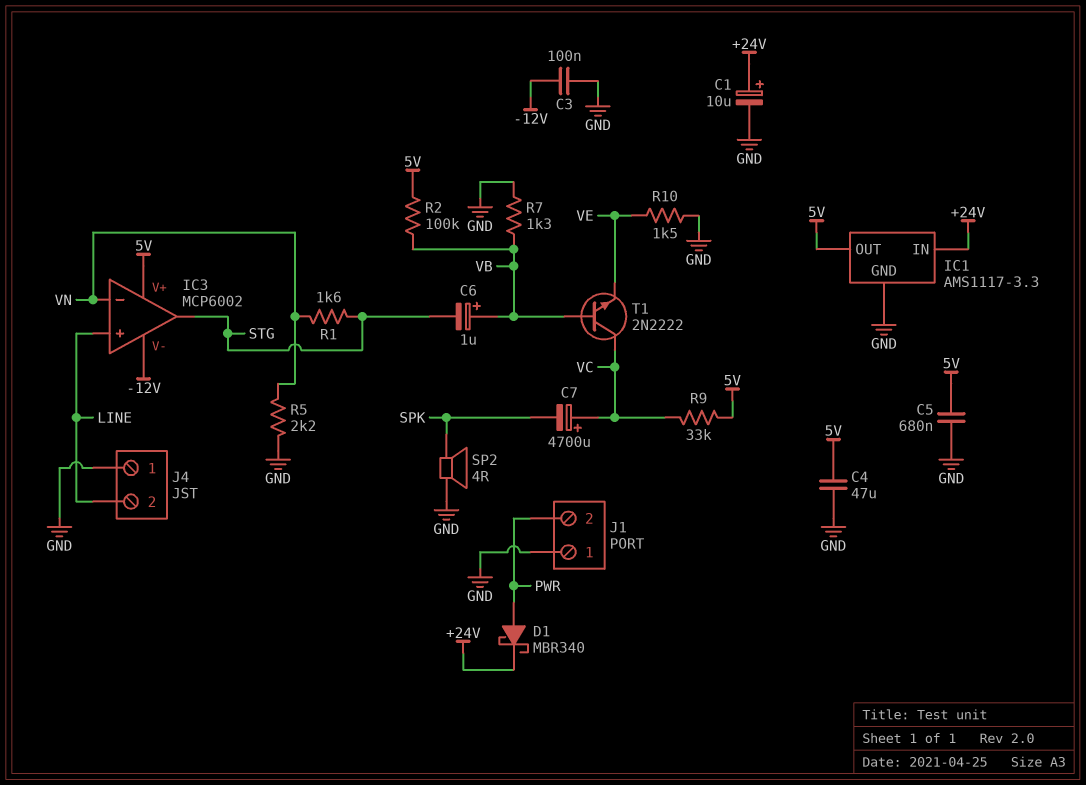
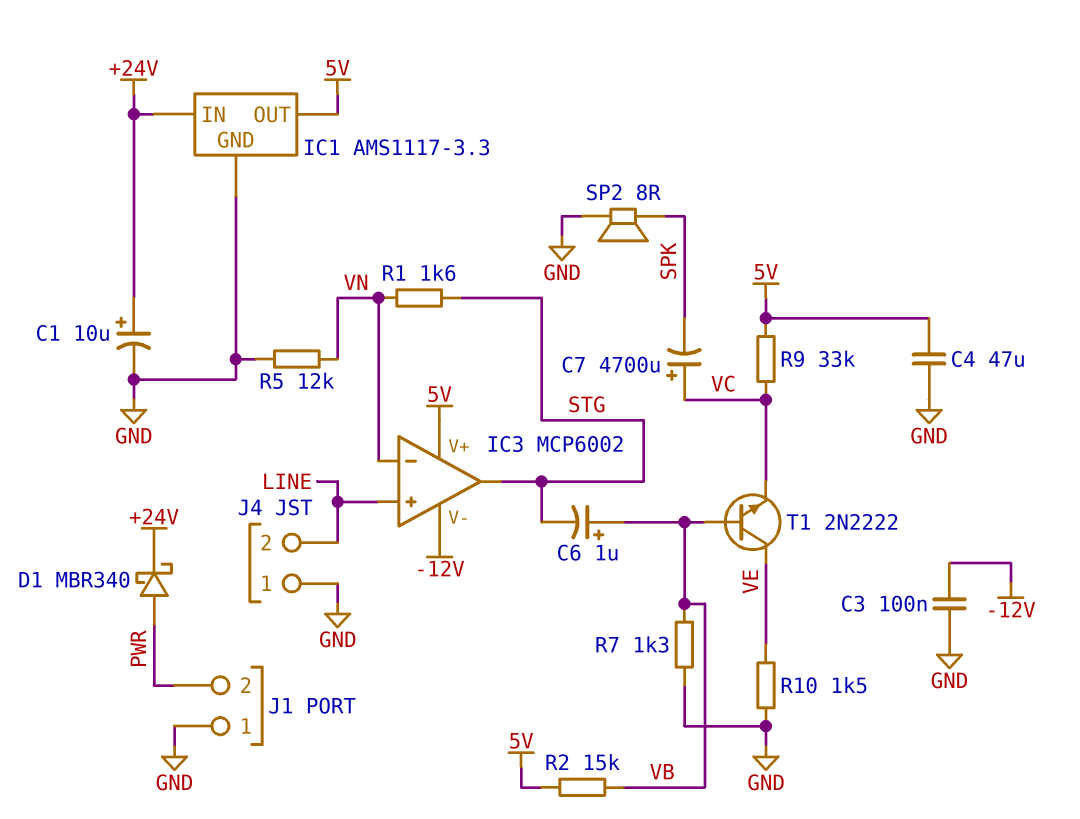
C5: 680nF (5V, GND) -> none
R2: 100k (5V, VB) -> 15k (5V, VB)
R5: 2.2k (GND, VN) -> 12k (GND, VN)
SP2: speaker 4R (GND, SPK) -> speaker 8R (GND, SPK)
T1: NPN 2N2222 (B VB, C VC, E VE) -> NPN 2N2222 (B VB, C VE, E VC)

